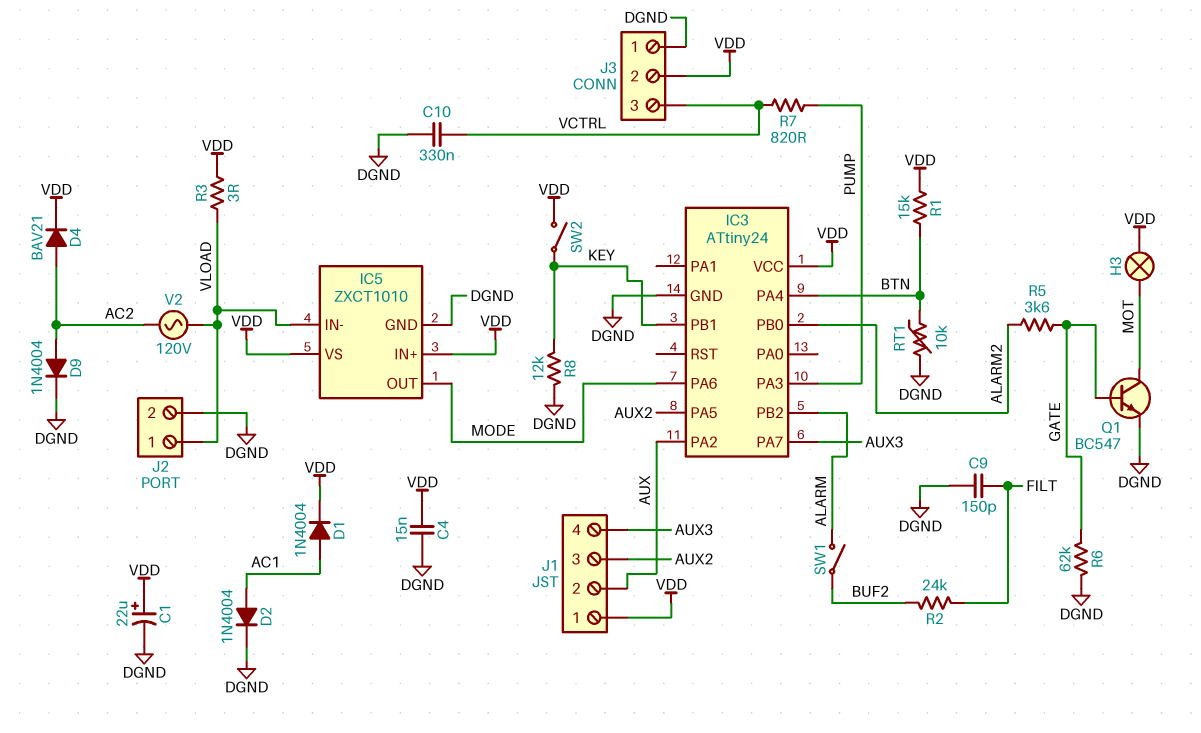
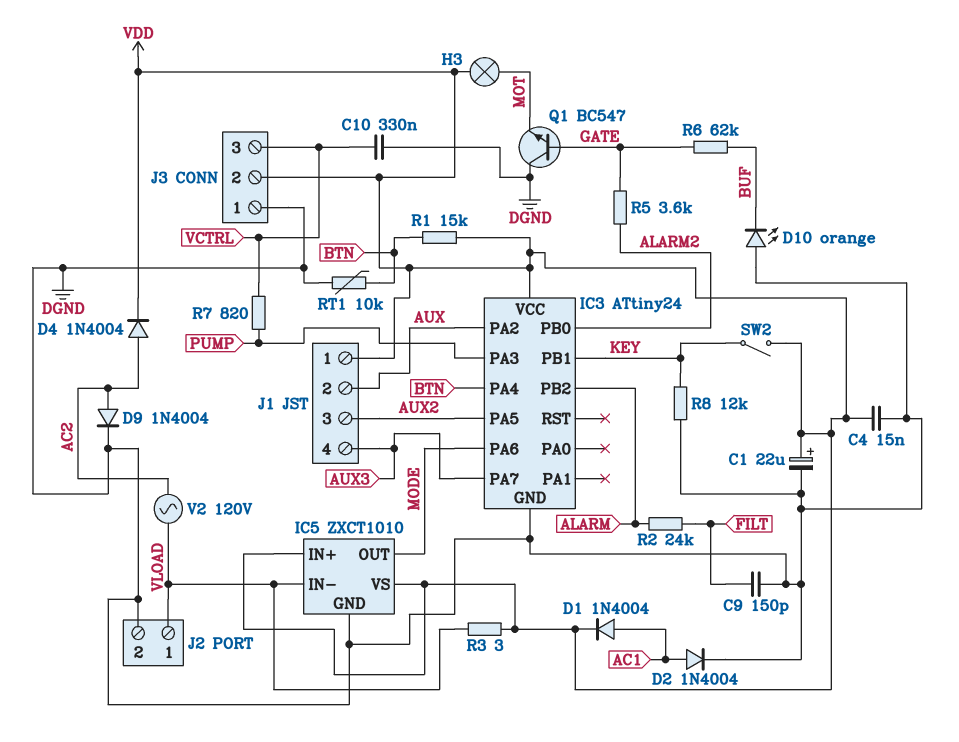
D4: diode BAV21 (A AC2, K VDD) -> diode 1N4004 (A AC2, K VDD)
D10: none -> LED orange (A DGND, K BUF)
Q1: NPN BC547 (B GATE, C MOT, E DGND) -> NPN BC547 (B GATE, C DGND, E MOT)
R2: 24k (BUF2, FILT) -> 24k (ALARM, FILT)
R6: 62k (DGND, GATE) -> 62k (BUF, GATE)
SW1: switch (ALARM, BUF2) -> none

